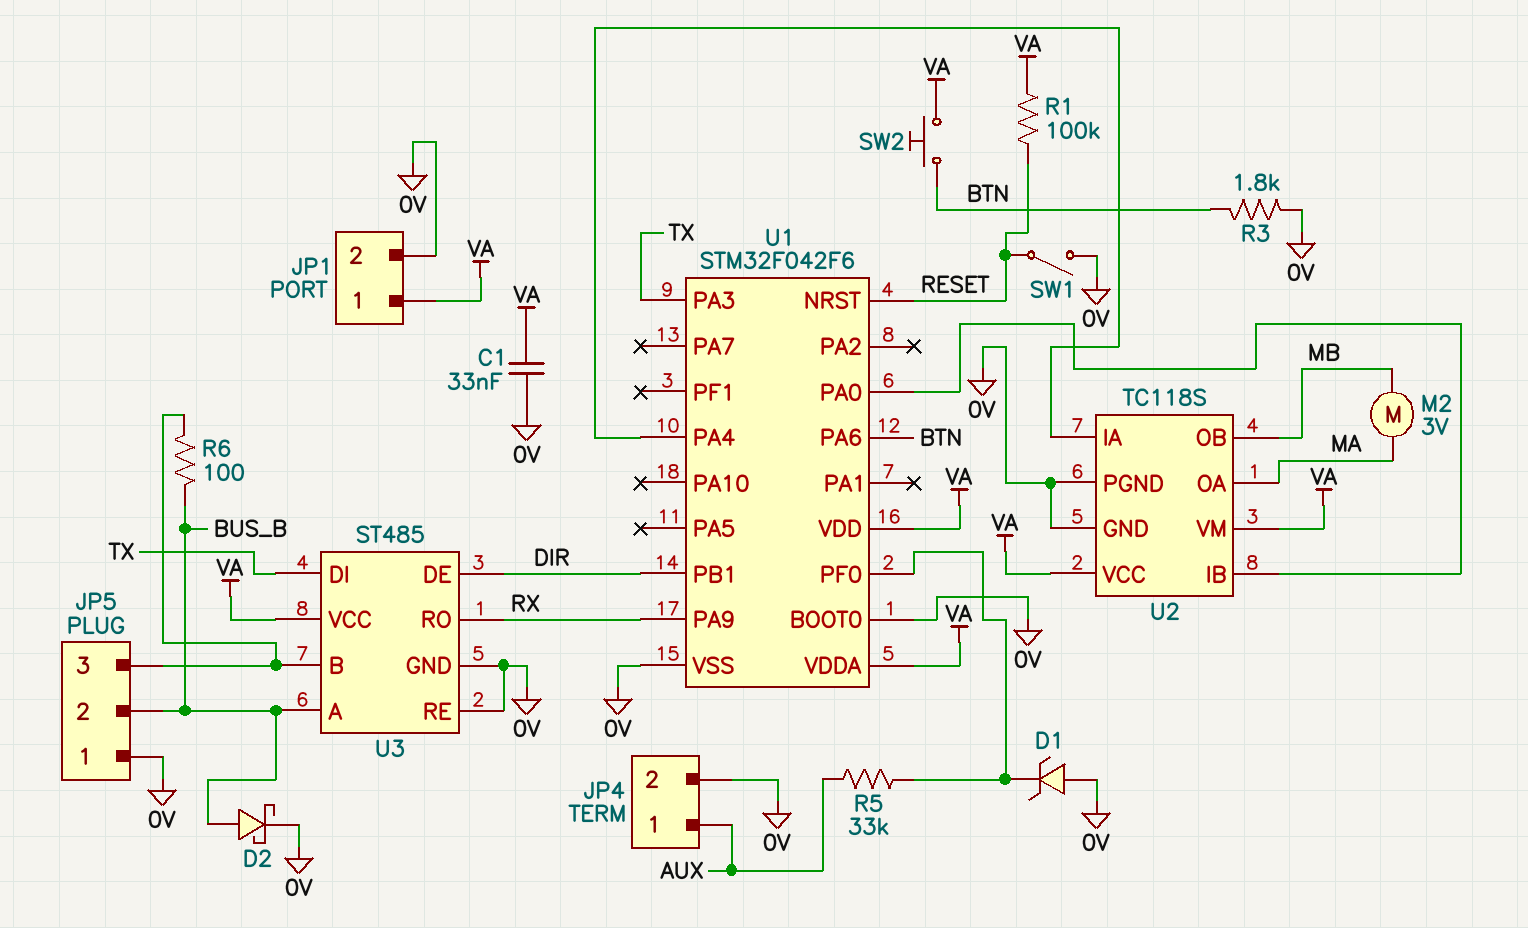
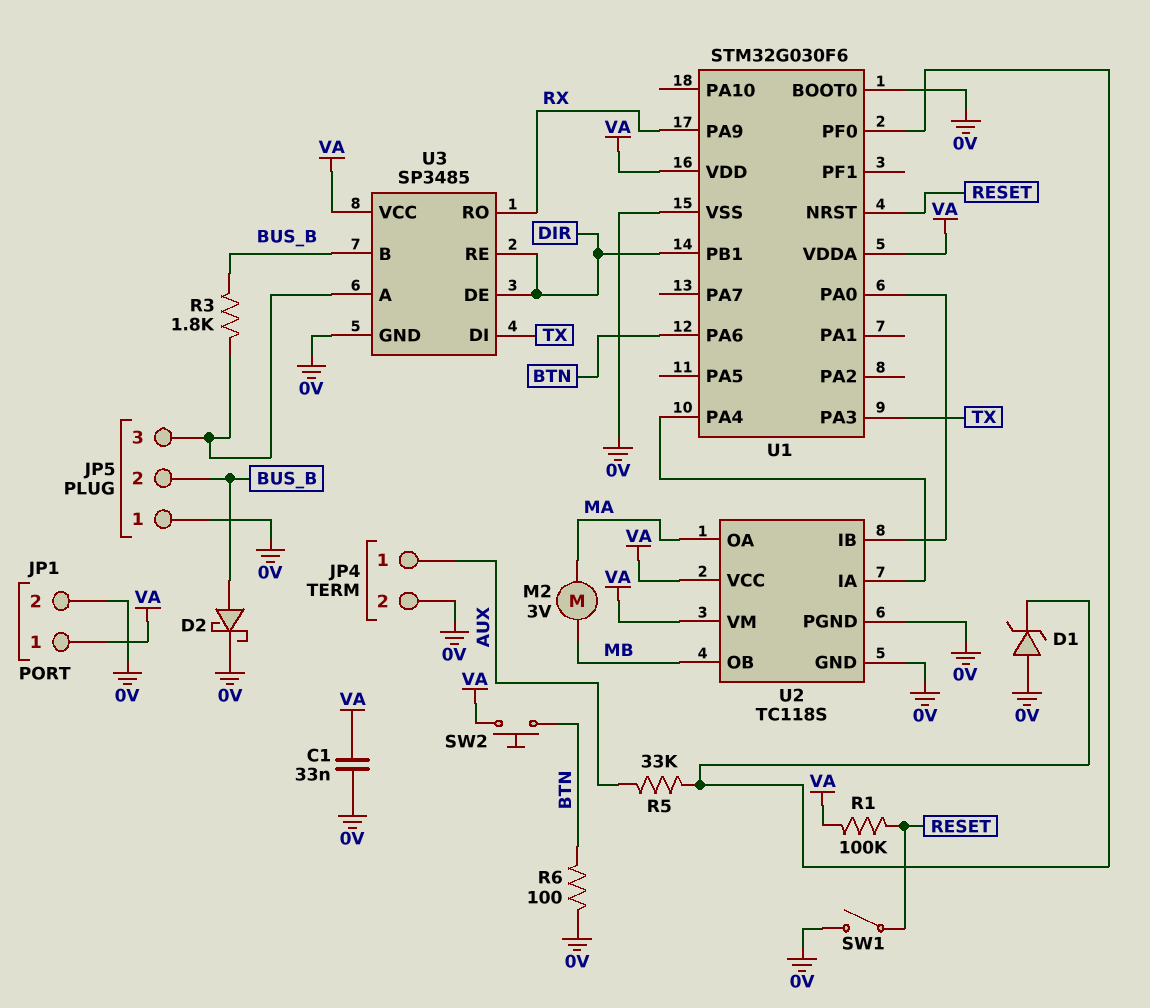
R3: 1.8k (0V, BTN) -> 1.8k (BUS_B, JP5/3)
R6: 100 (BUS_B, JP5/3) -> 100 (0V, BTN)
U1: STM32F042F6 -> STM32G030F6
U3: ST485 -> SP3485
U3 pin A: BUS_B -> JP5/3
U3 pin B: JP5/3 -> BUS_B
U3 pin RE: 0V -> DIR

